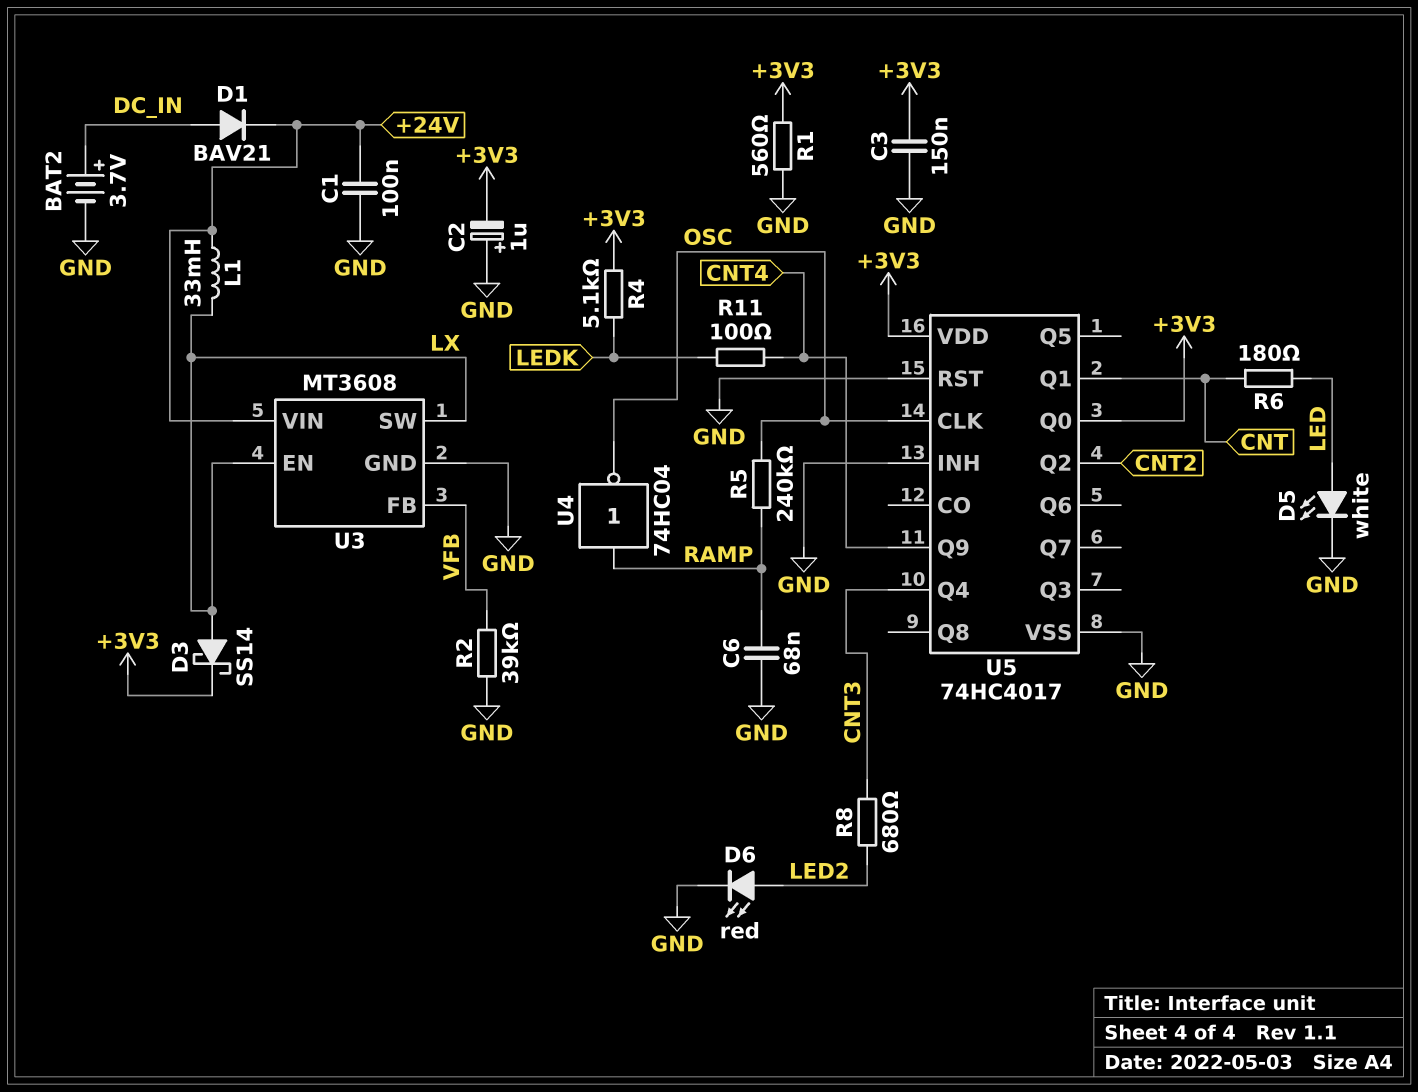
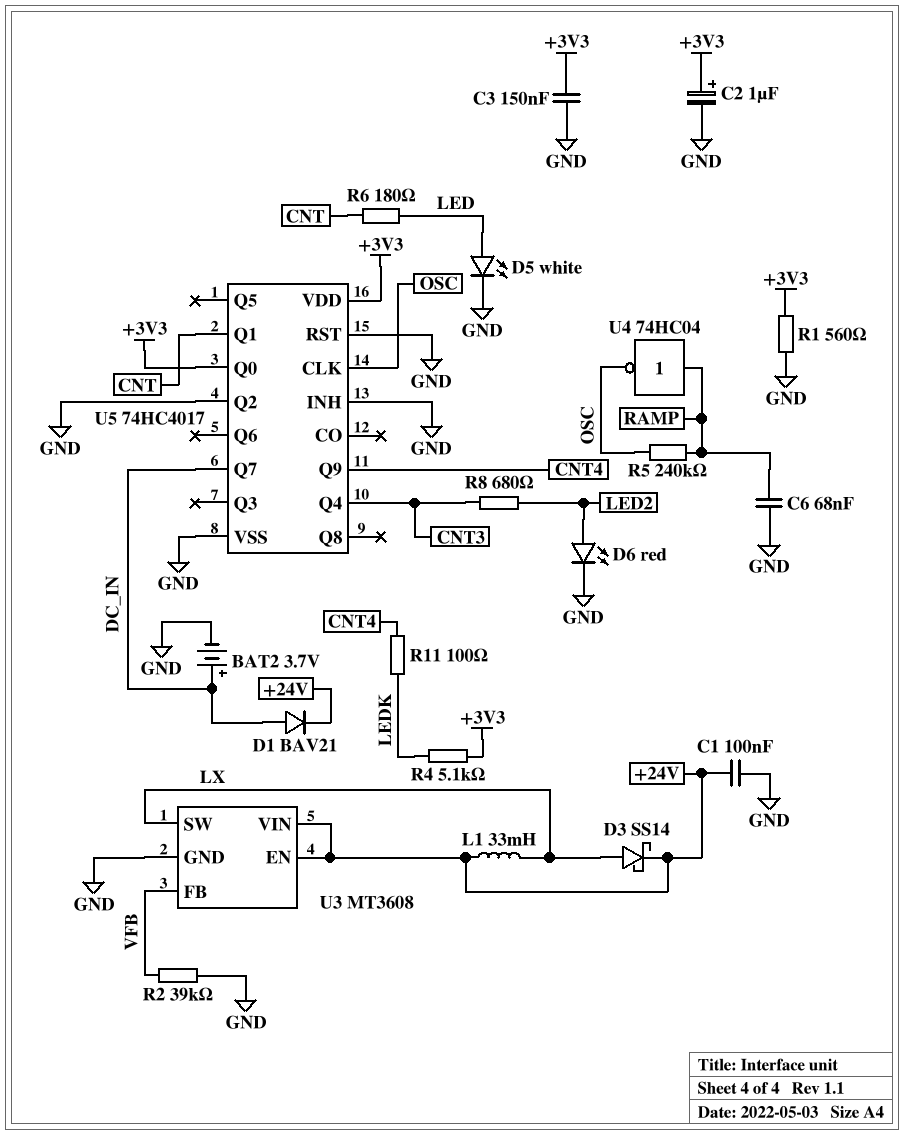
C2: 1uF (plus GND, minus +3V3) -> 1uF (plus +3V3, minus GND)
D3: schottky SS14 (A LX, K +3V3) -> schottky SS14 (A LX, K +24V)
U3 pin EN: LX -> +24V
U5 pin Q2: CNT2 -> GND
U5 pin Q7: none -> DC_IN

